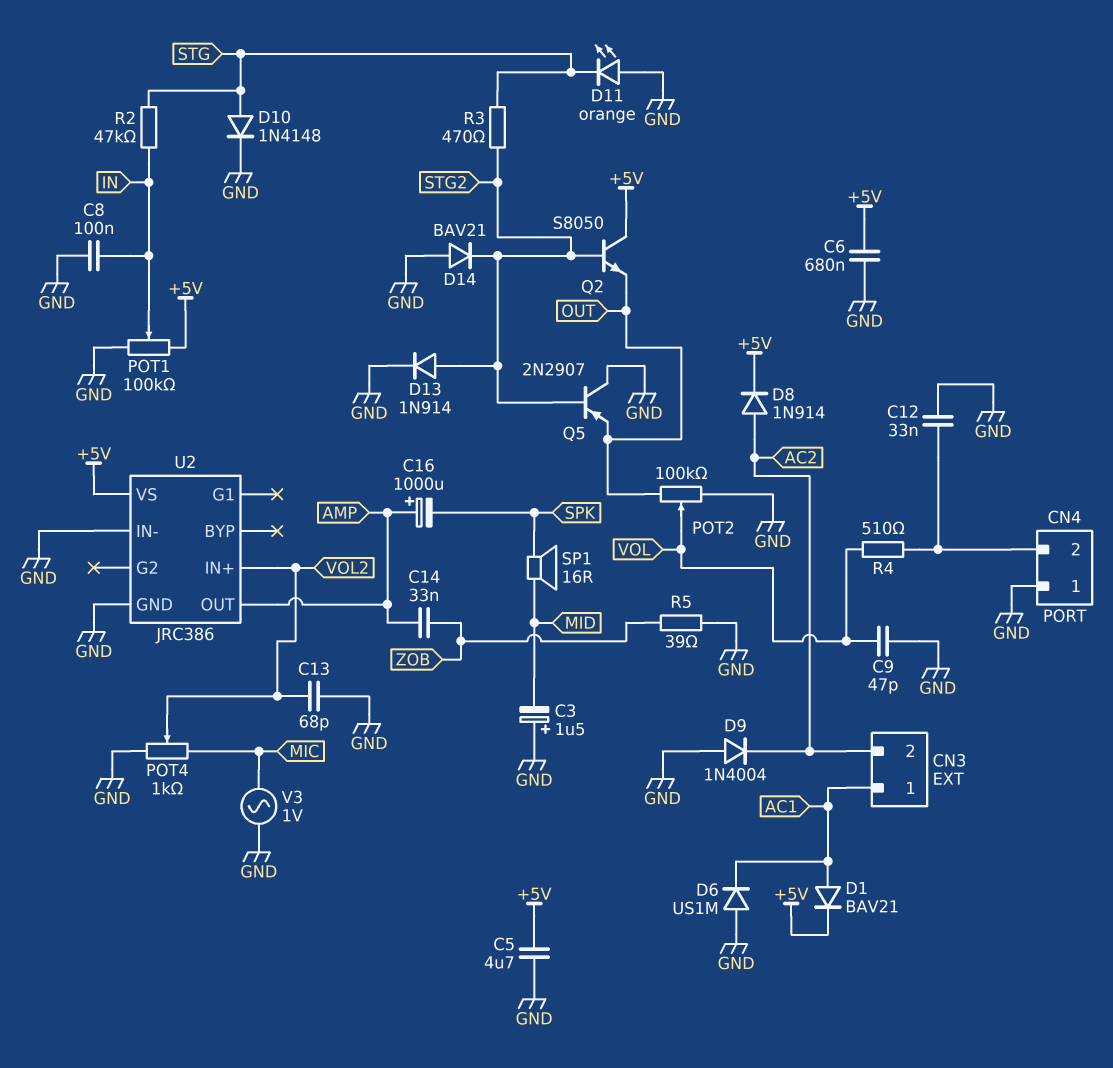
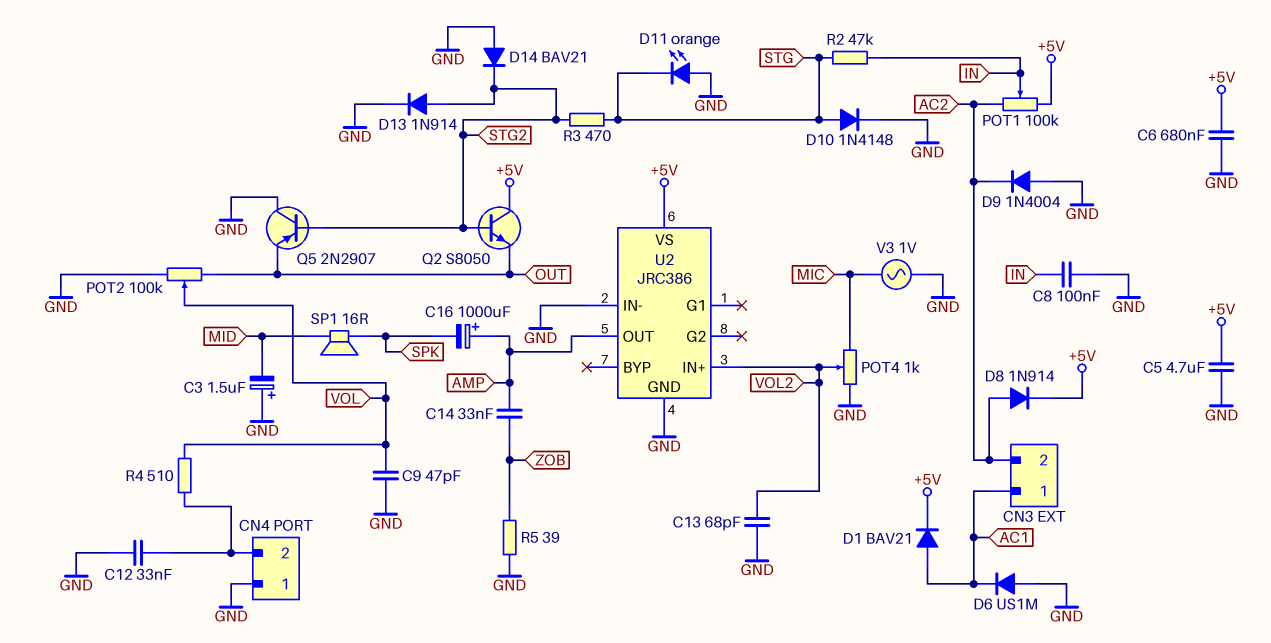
POT1: 100k (+5V, GND, wiper IN) -> 100k (+5V, AC2, wiper IN)

